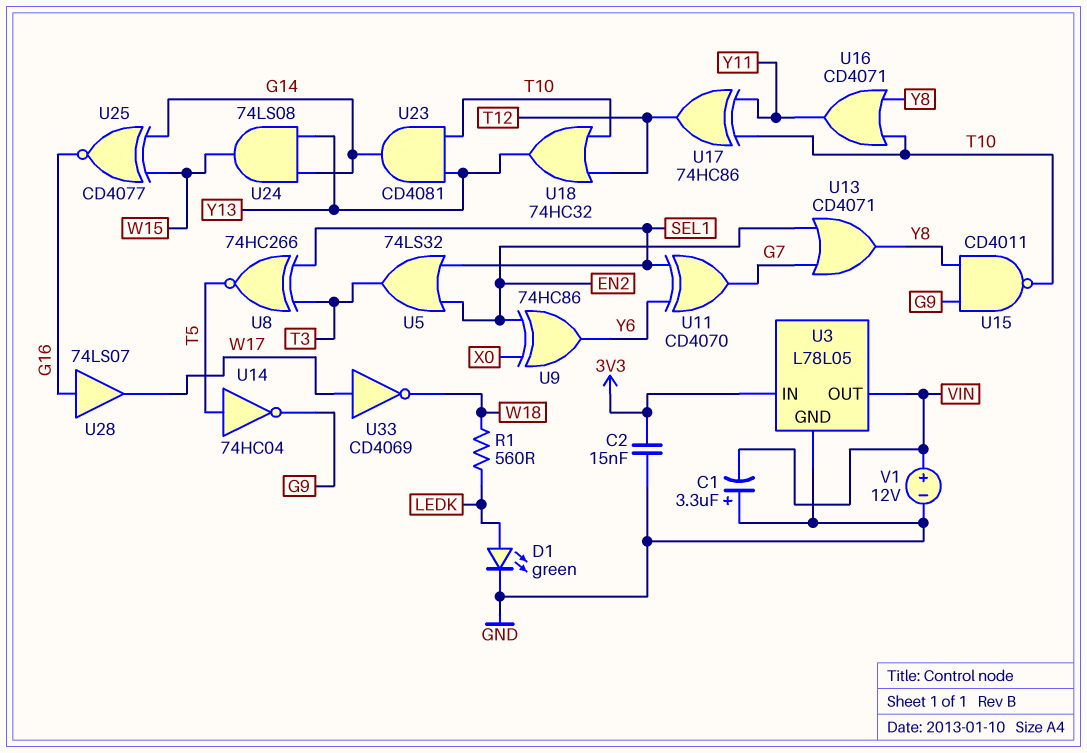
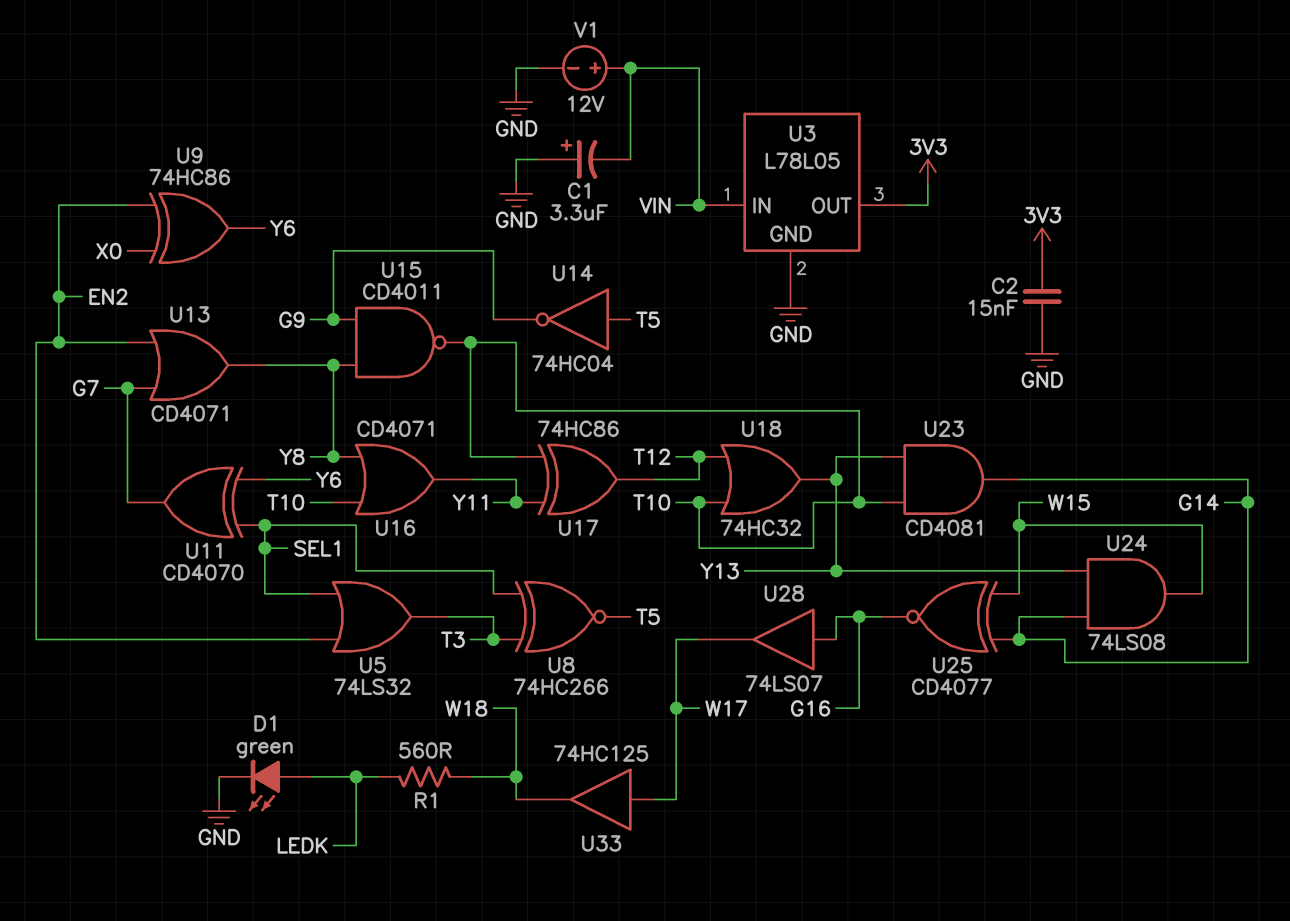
U3 pin IN: 3V3 -> VIN
U3 pin OUT: VIN -> 3V3
U33: NOT CD4069 (in W17, out W18) -> buffer 74HC125 (in W17, out W18)

